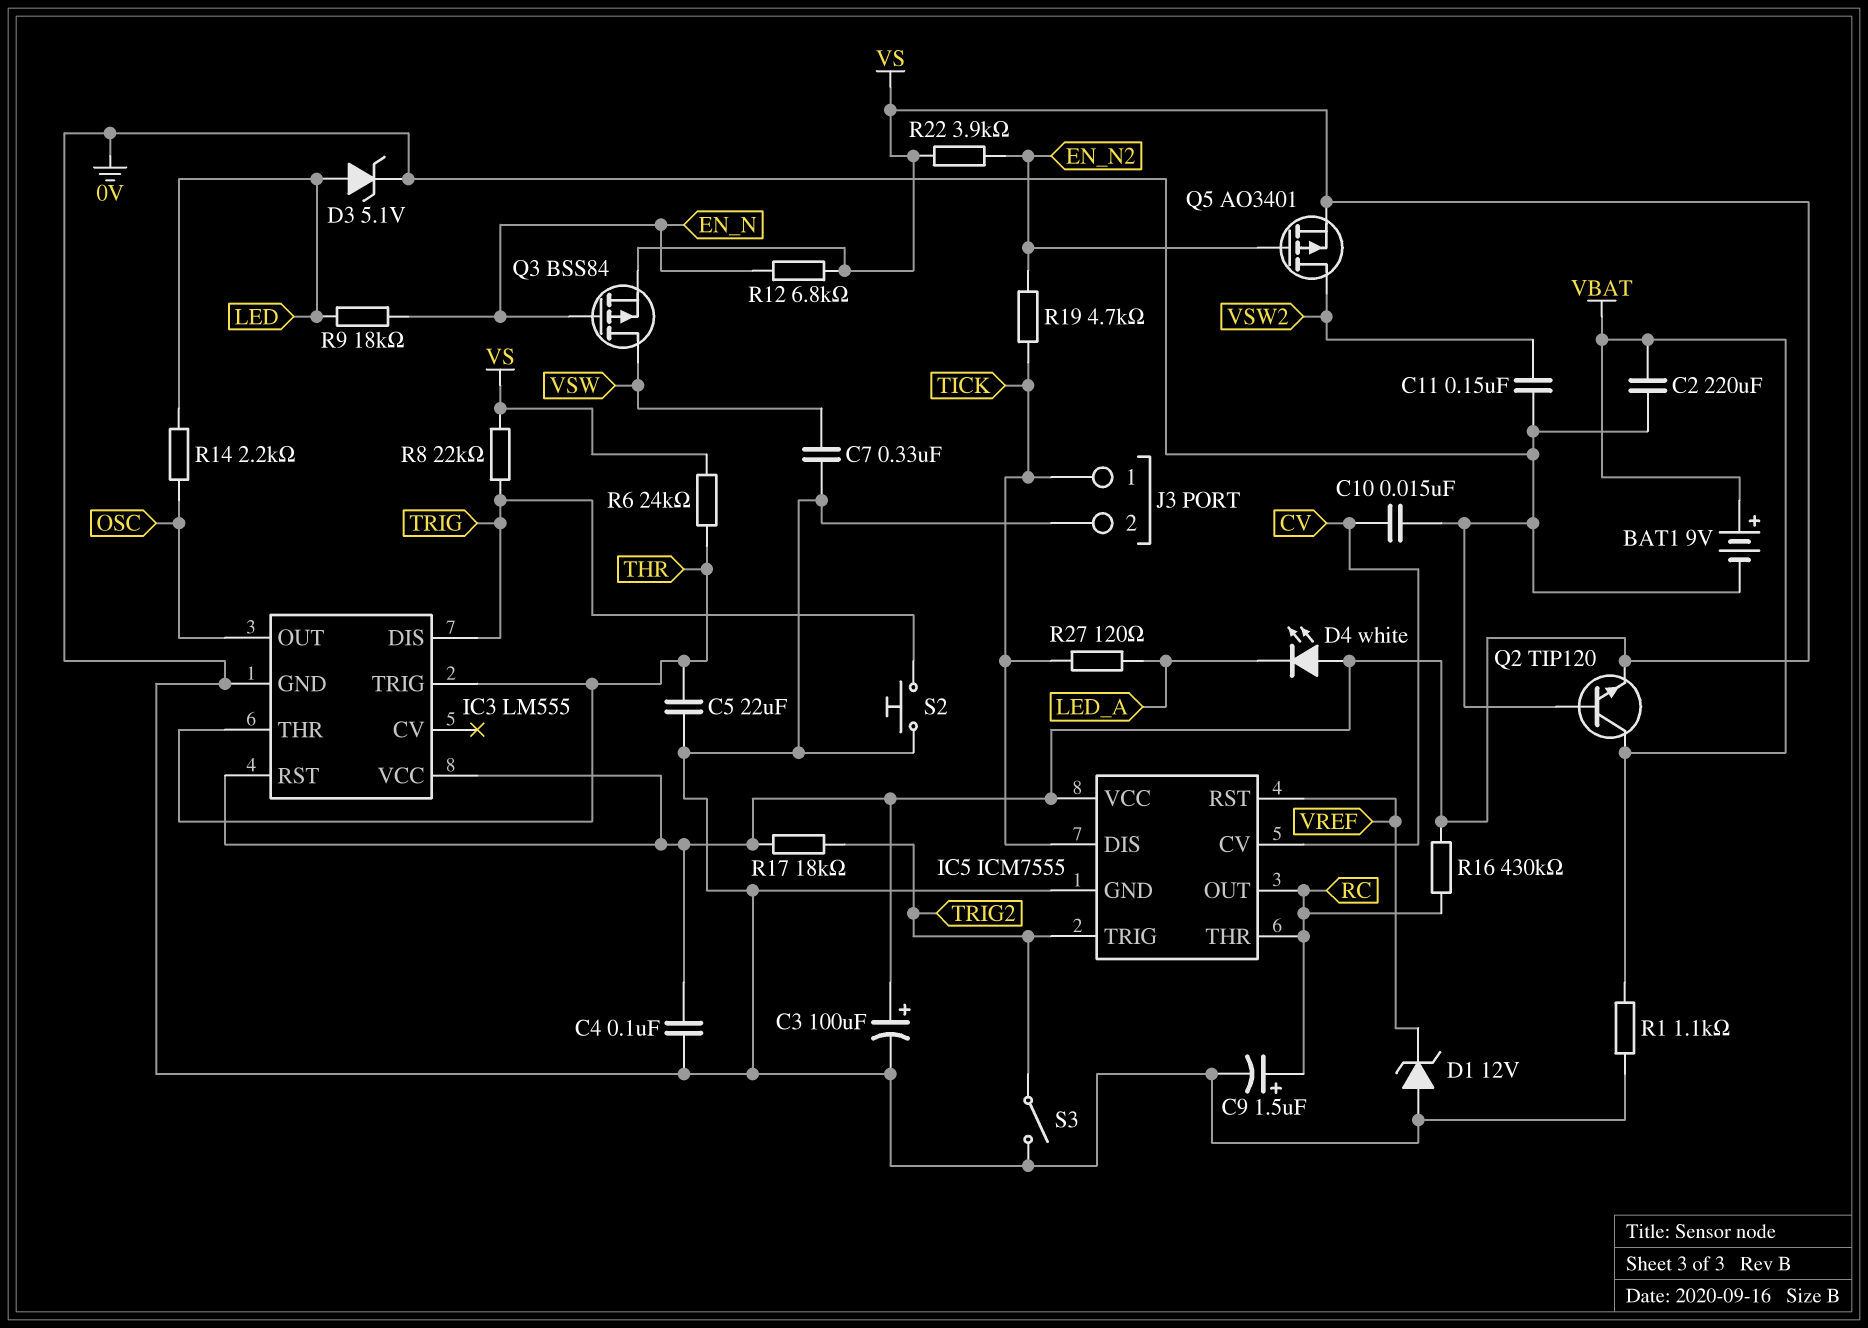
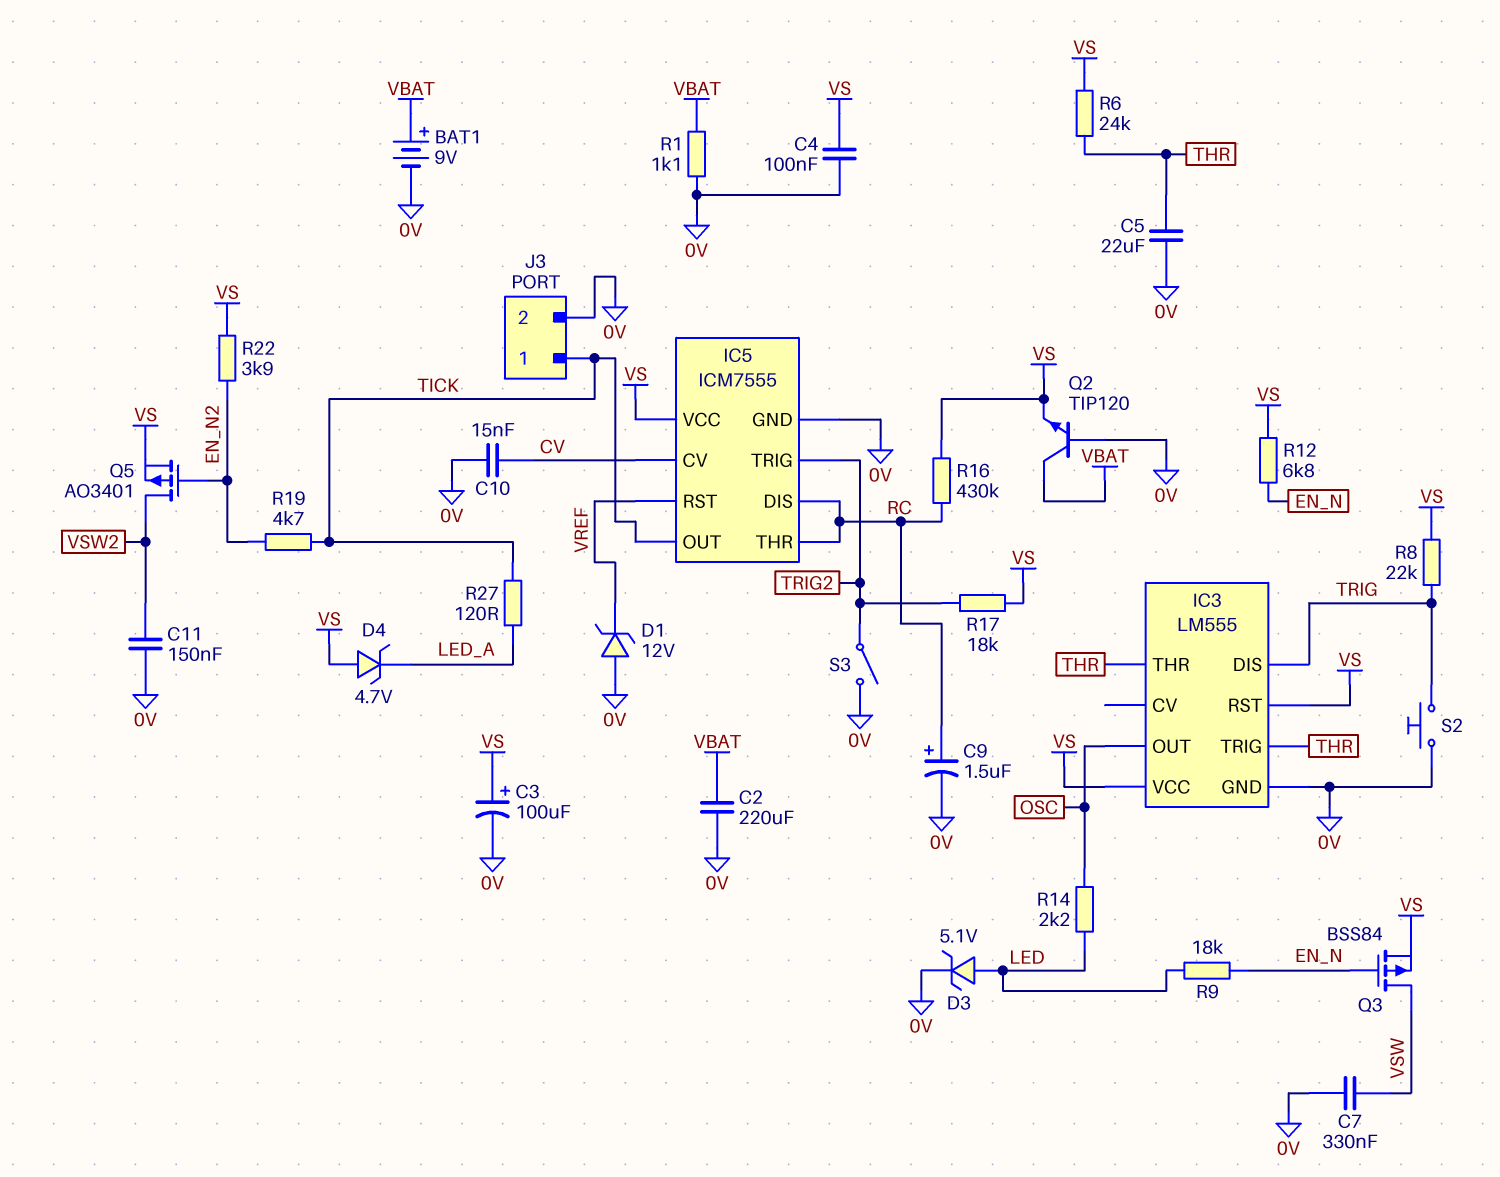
D4: LED white (A VS, K LED_A) -> zener 4.7V (A VS, K LED_A)
IC5 pin DIS: TICK -> RC
IC5 pin OUT: RC -> TICK

